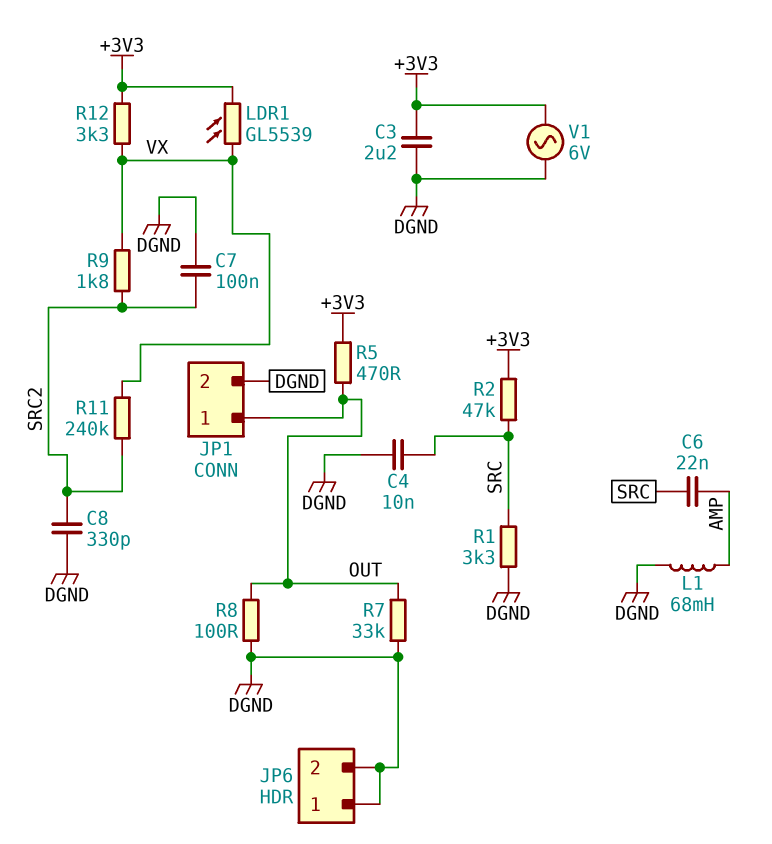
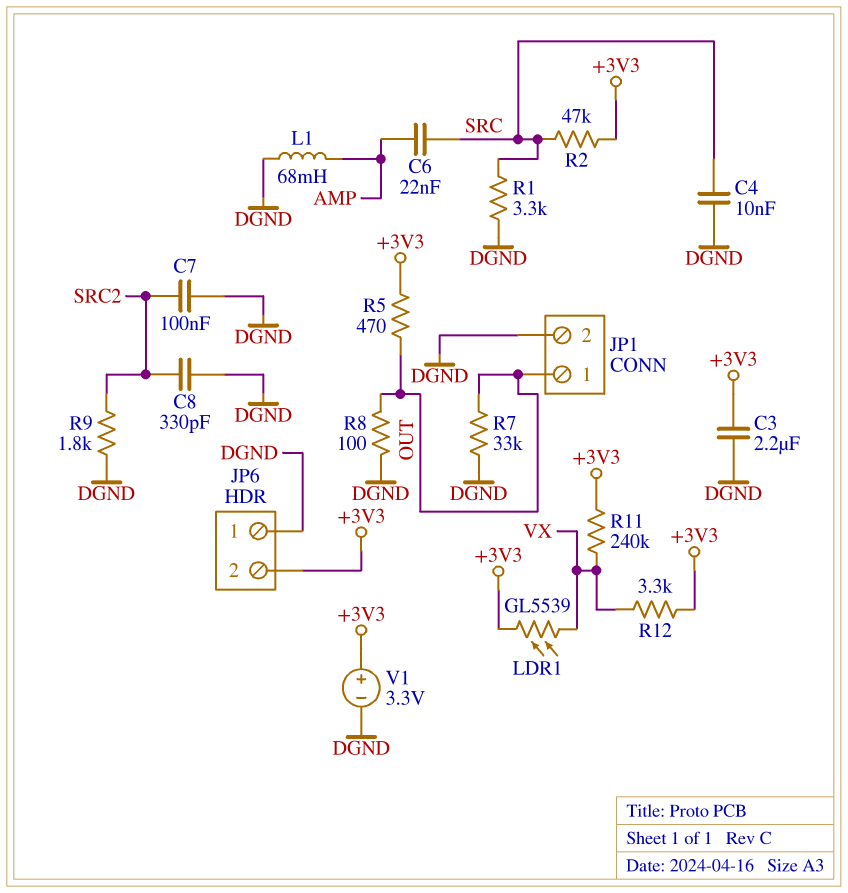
JP6 pin 2: DGND -> +3V3
R9: 1.8k (SRC2, VX) -> 1.8k (DGND, SRC2)
R11: 240k (SRC2, VX) -> 240k (+3V3, VX)
V1: AC 6V (+3V3, DGND) -> 3.3V (plus +3V3, minus DGND)

